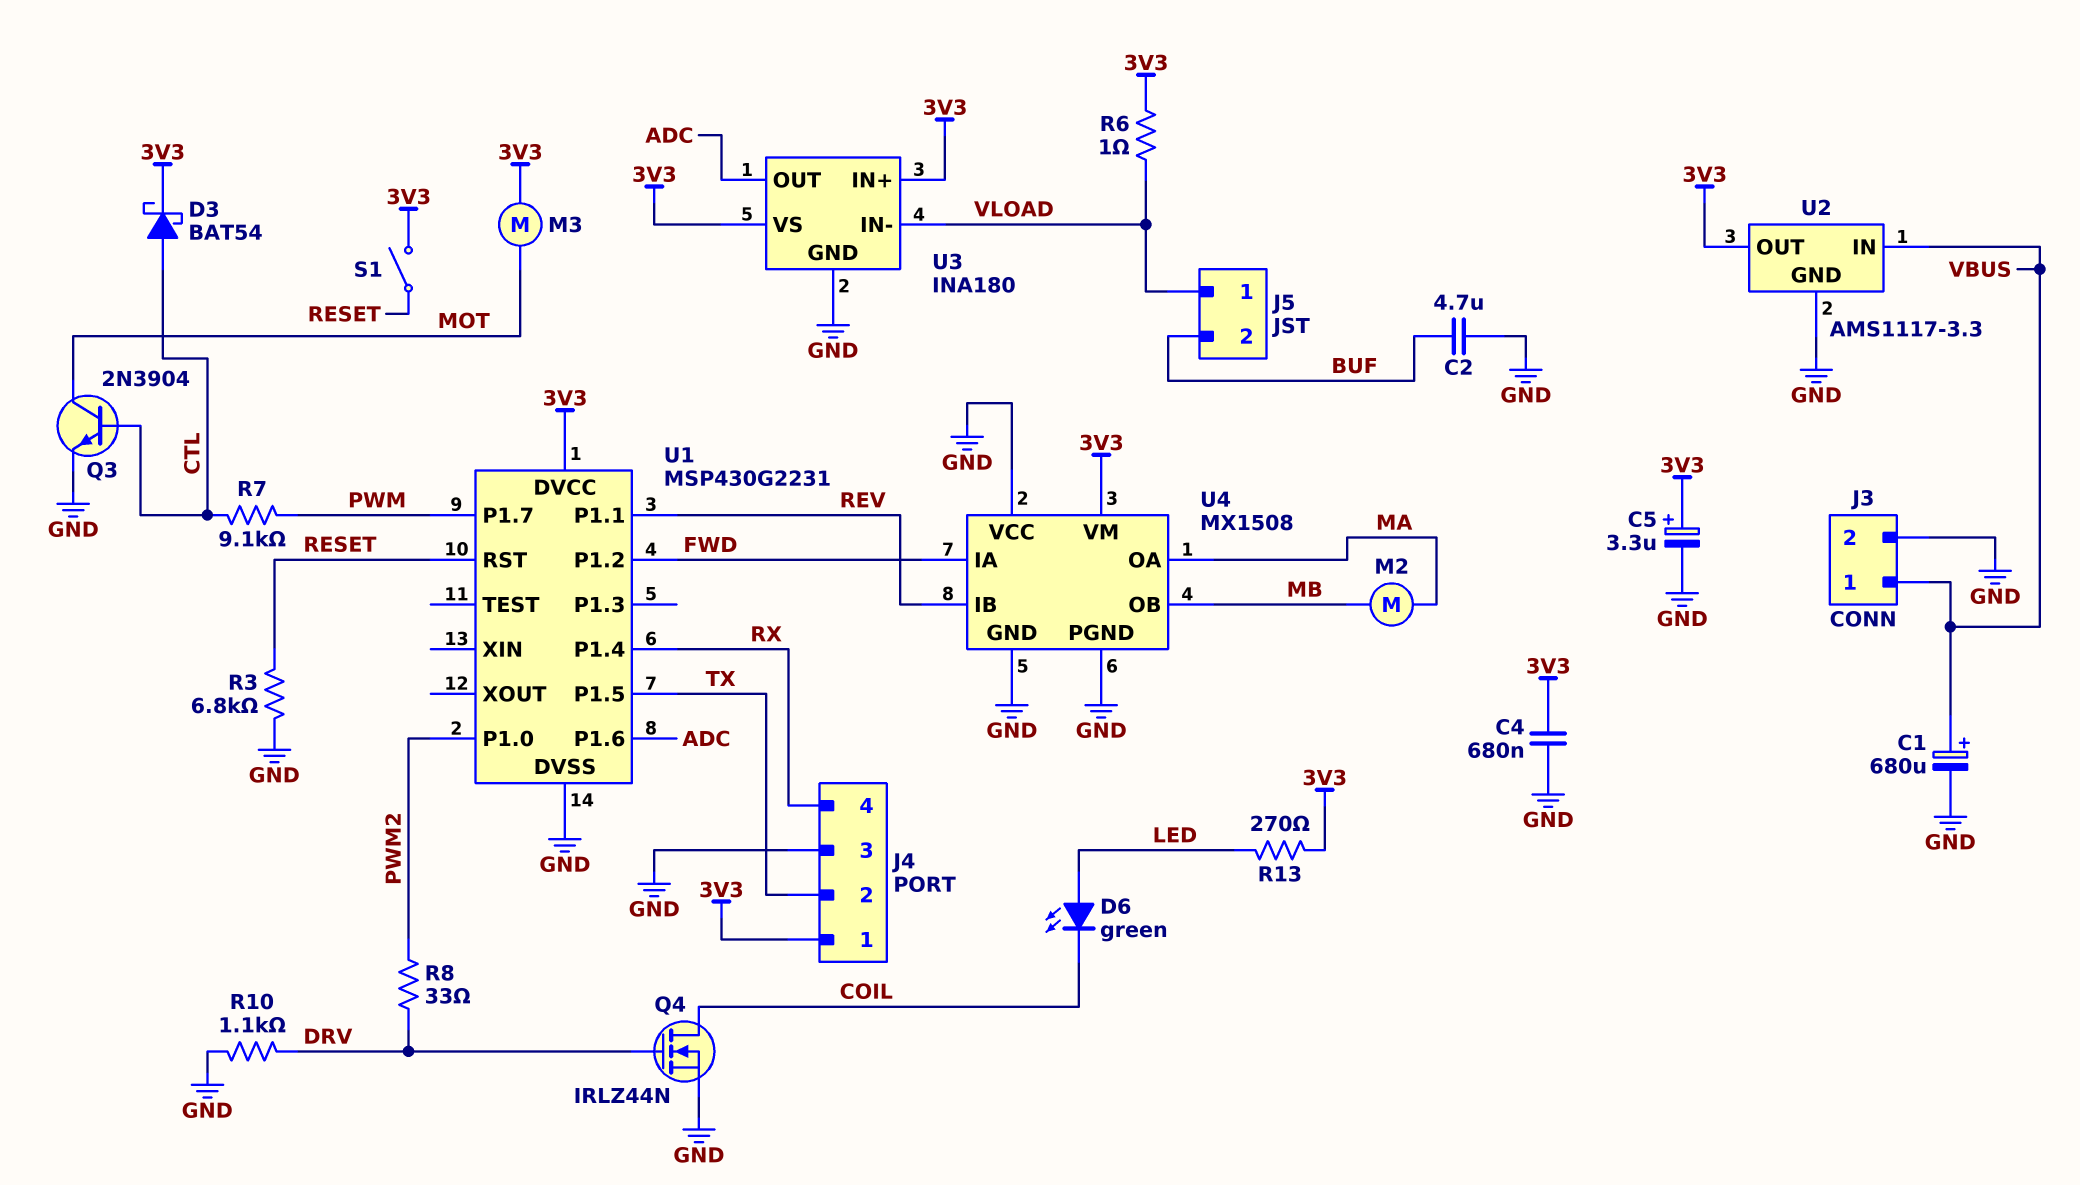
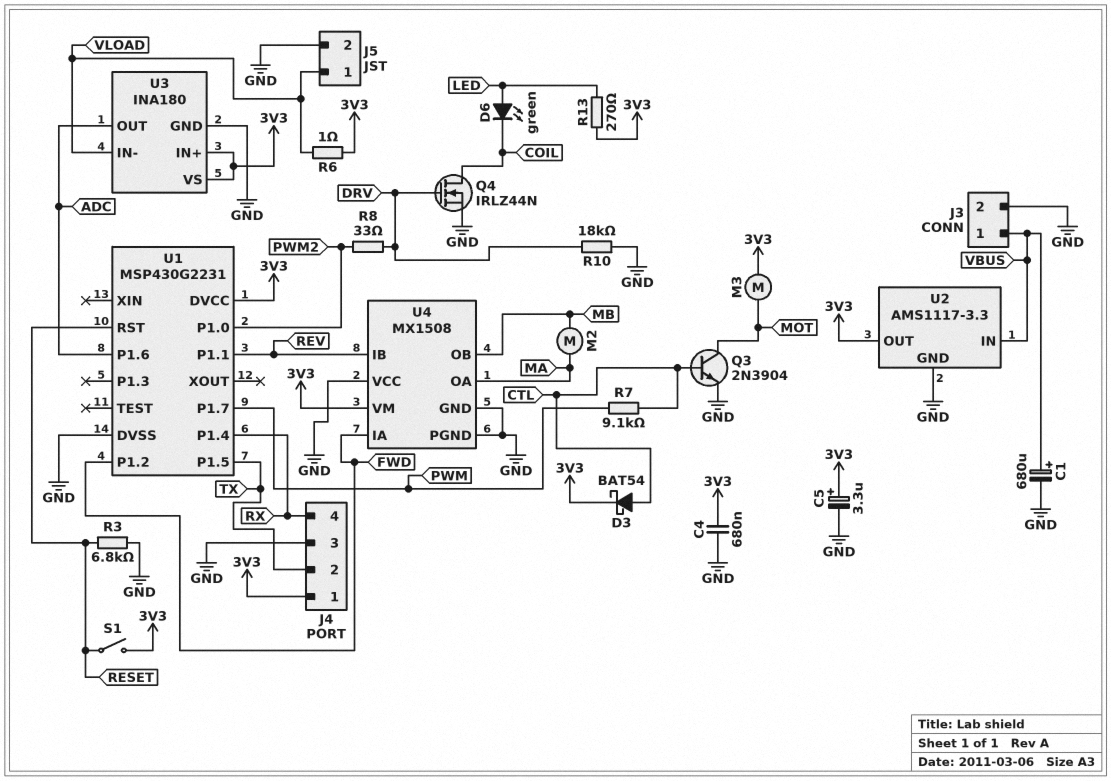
C2: 4.7uF (BUF, GND) -> none
J5 pin 2: BUF -> GND
R10: 1.1k (DRV, GND) -> 18k (DRV, GND)

